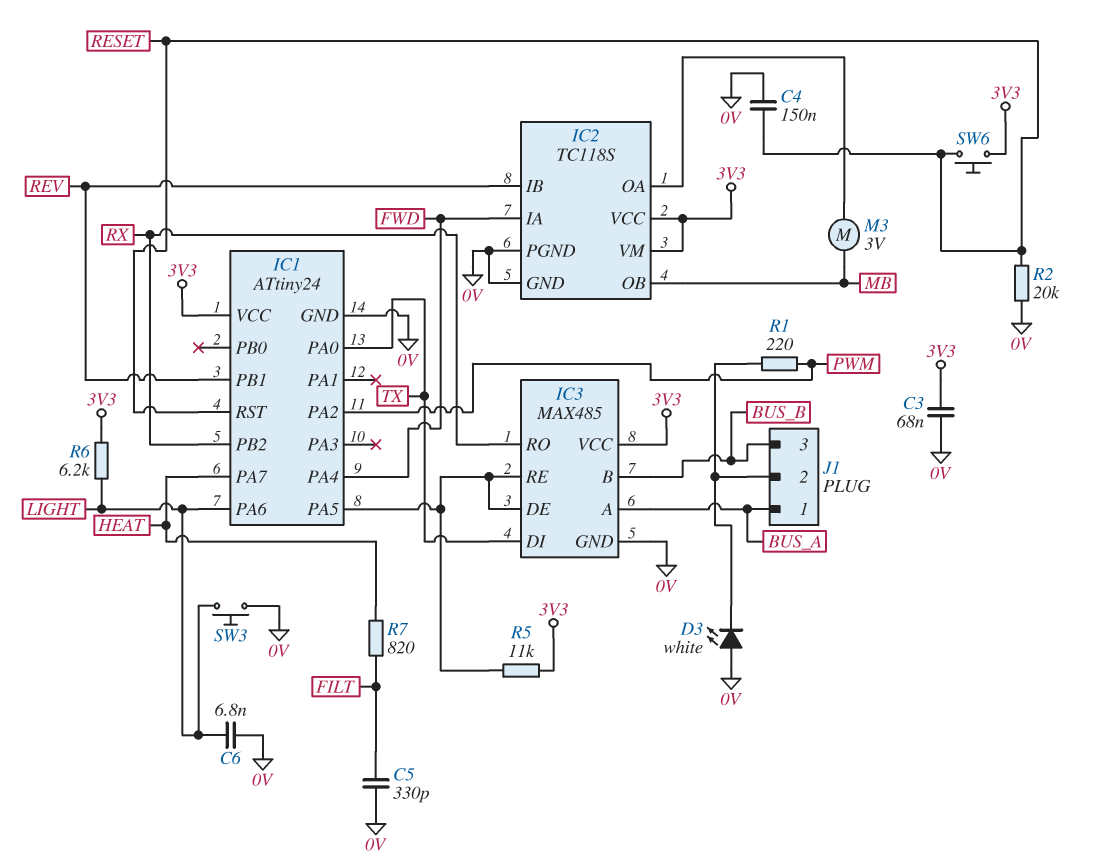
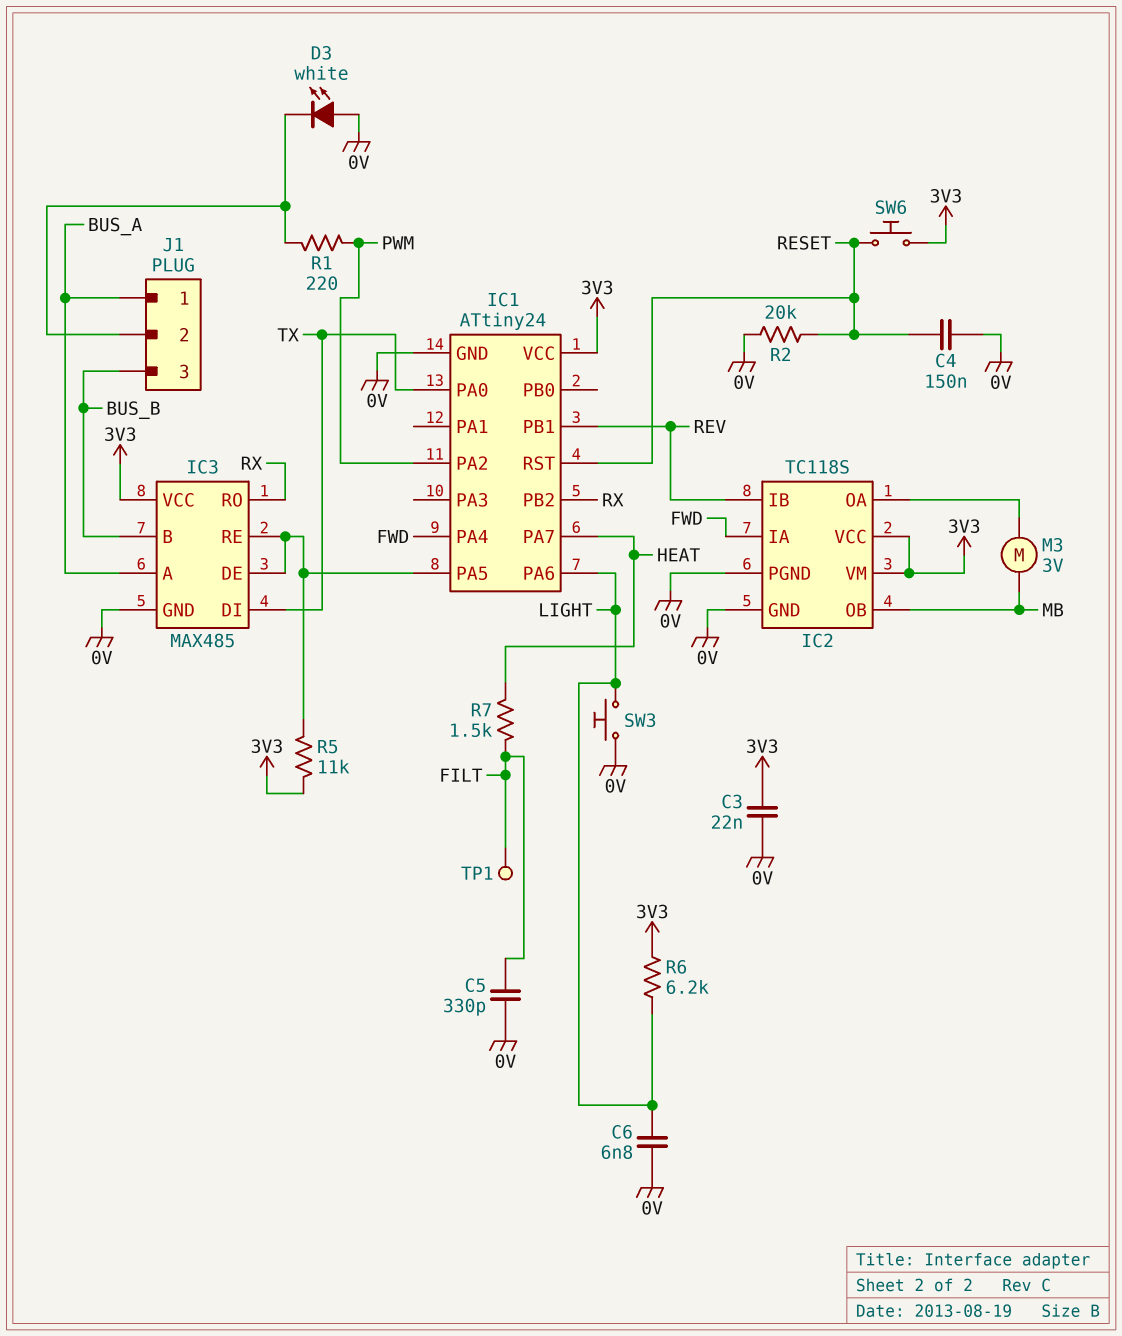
C3: 68nF (0V, 3V3) -> 22nF (0V, 3V3)
R7: 820 (FILT, HEAT) -> 1.5k (FILT, HEAT)
TP1: none -> test point (FILT)

